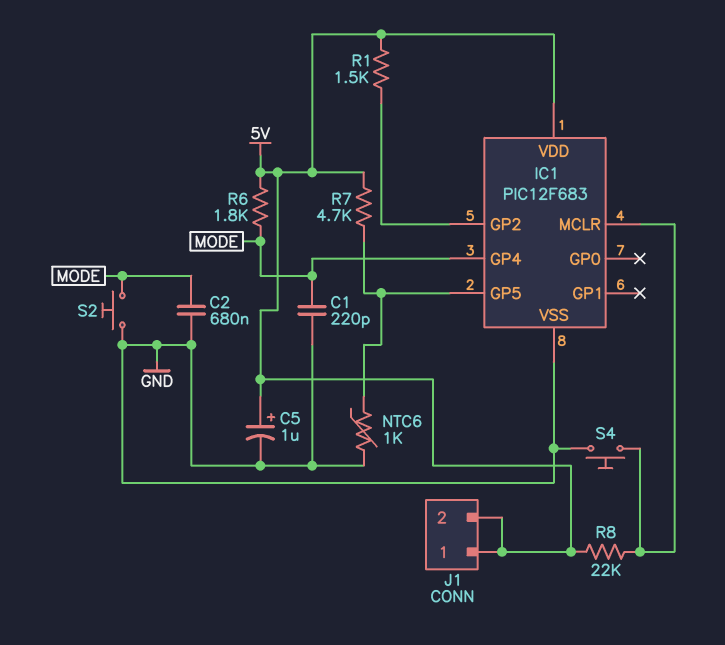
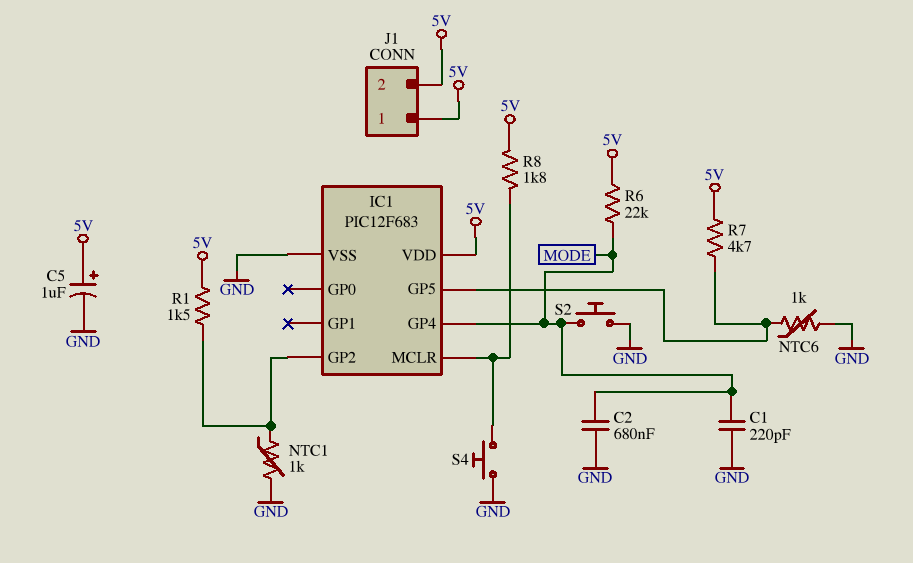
NTC1: none -> 1k (GND, IC1/GP2)
R6: 1.8k (5V, MODE) -> 22k (5V, MODE)
R8: 22k (5V, IC1/MCLR) -> 1.8k (5V, IC1/MCLR)

